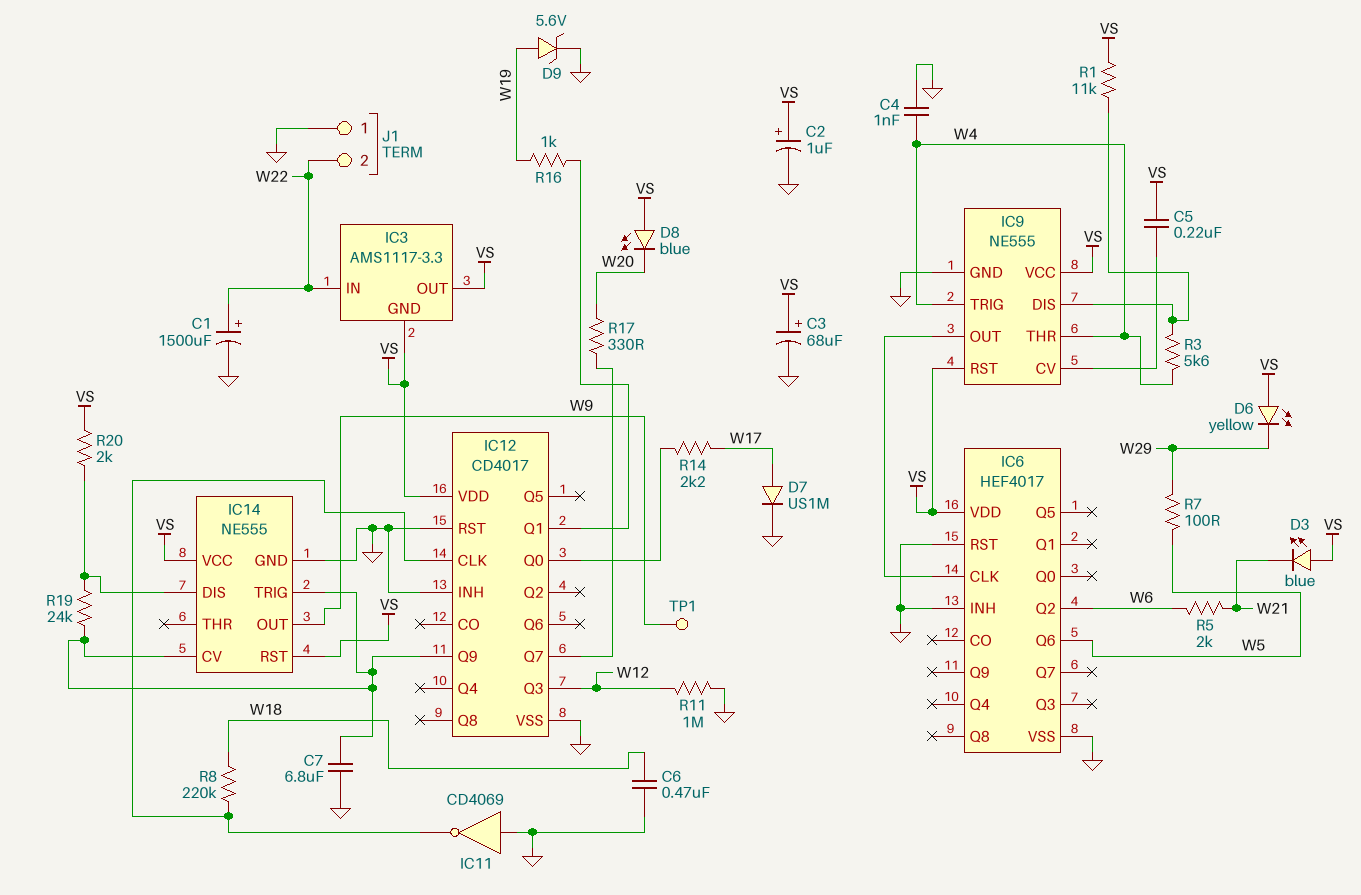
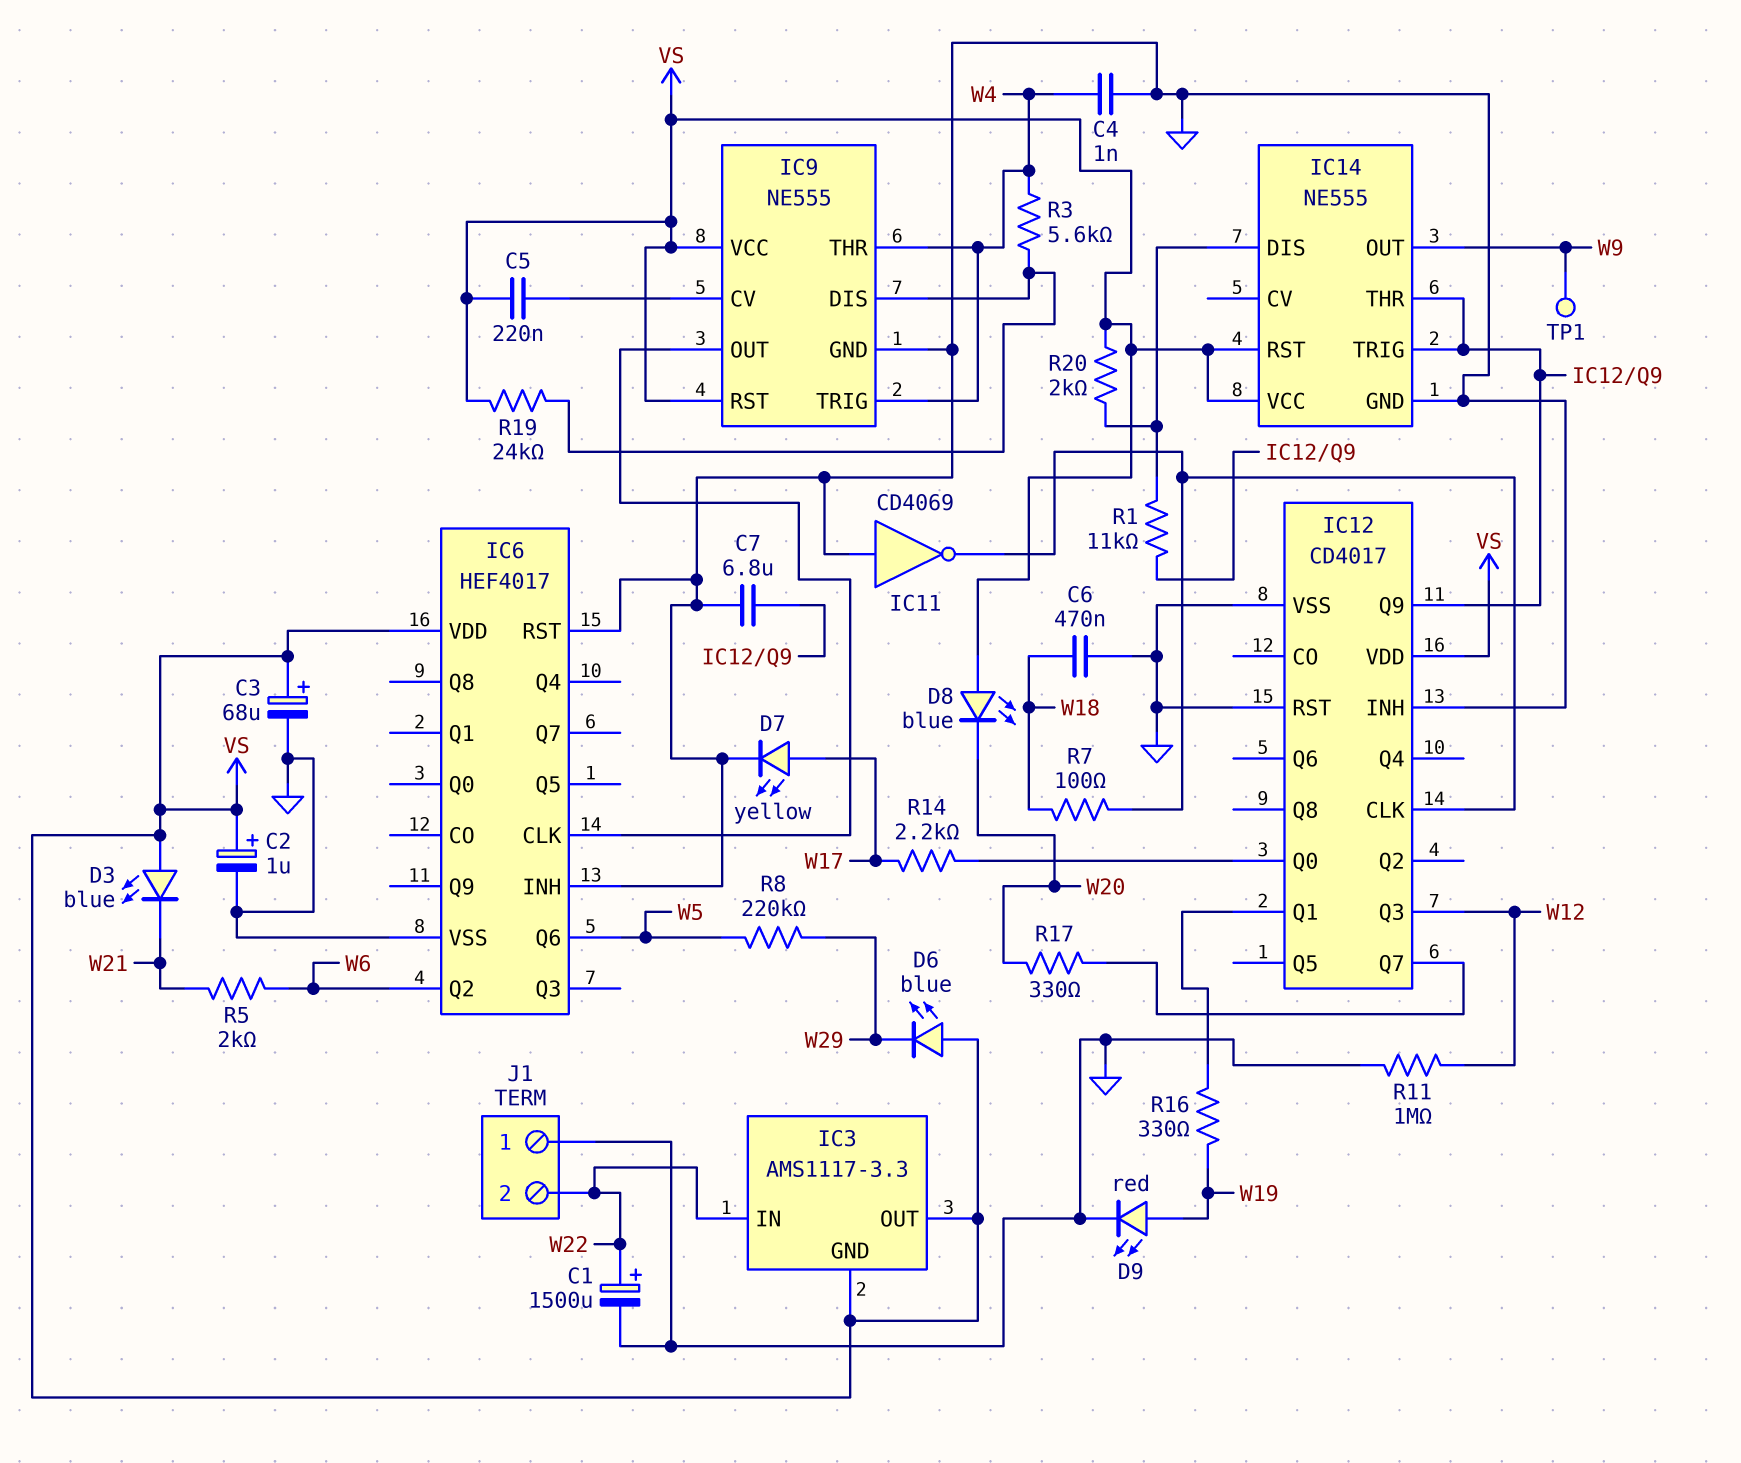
D6: LED yellow (A VS, K W29) -> LED blue (A VS, K W29)
D7: diode US1M (A W17, K GND) -> LED yellow (A W17, K GND)
D9: zener 5.6V (A W19, K GND) -> LED red (A W19, K GND)
IC14 pin CV: IC12/Q9 -> none
IC14 pin THR: none -> IC12/Q9
R1: 11k (IC9/DIS, VS) -> 11k (IC12/Q9, IC14/DIS)
R7: 100 (W5, W29) -> 100 (IC12/CLK, W18)
R8: 220k (IC12/CLK, W18) -> 220k (W5, W29)
R16: 1k (IC12/Q1, W19) -> 330 (IC12/Q1, W19)
R19: 24k (IC12/Q9, IC14/DIS) -> 24k (IC9/DIS, VS)

